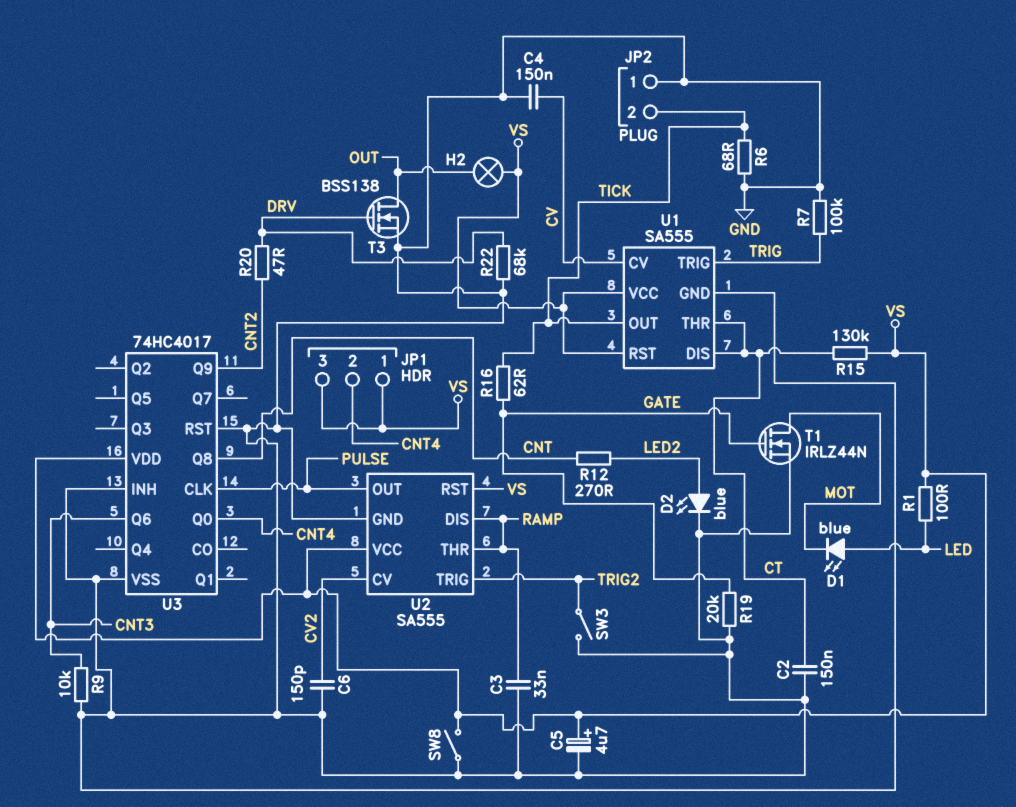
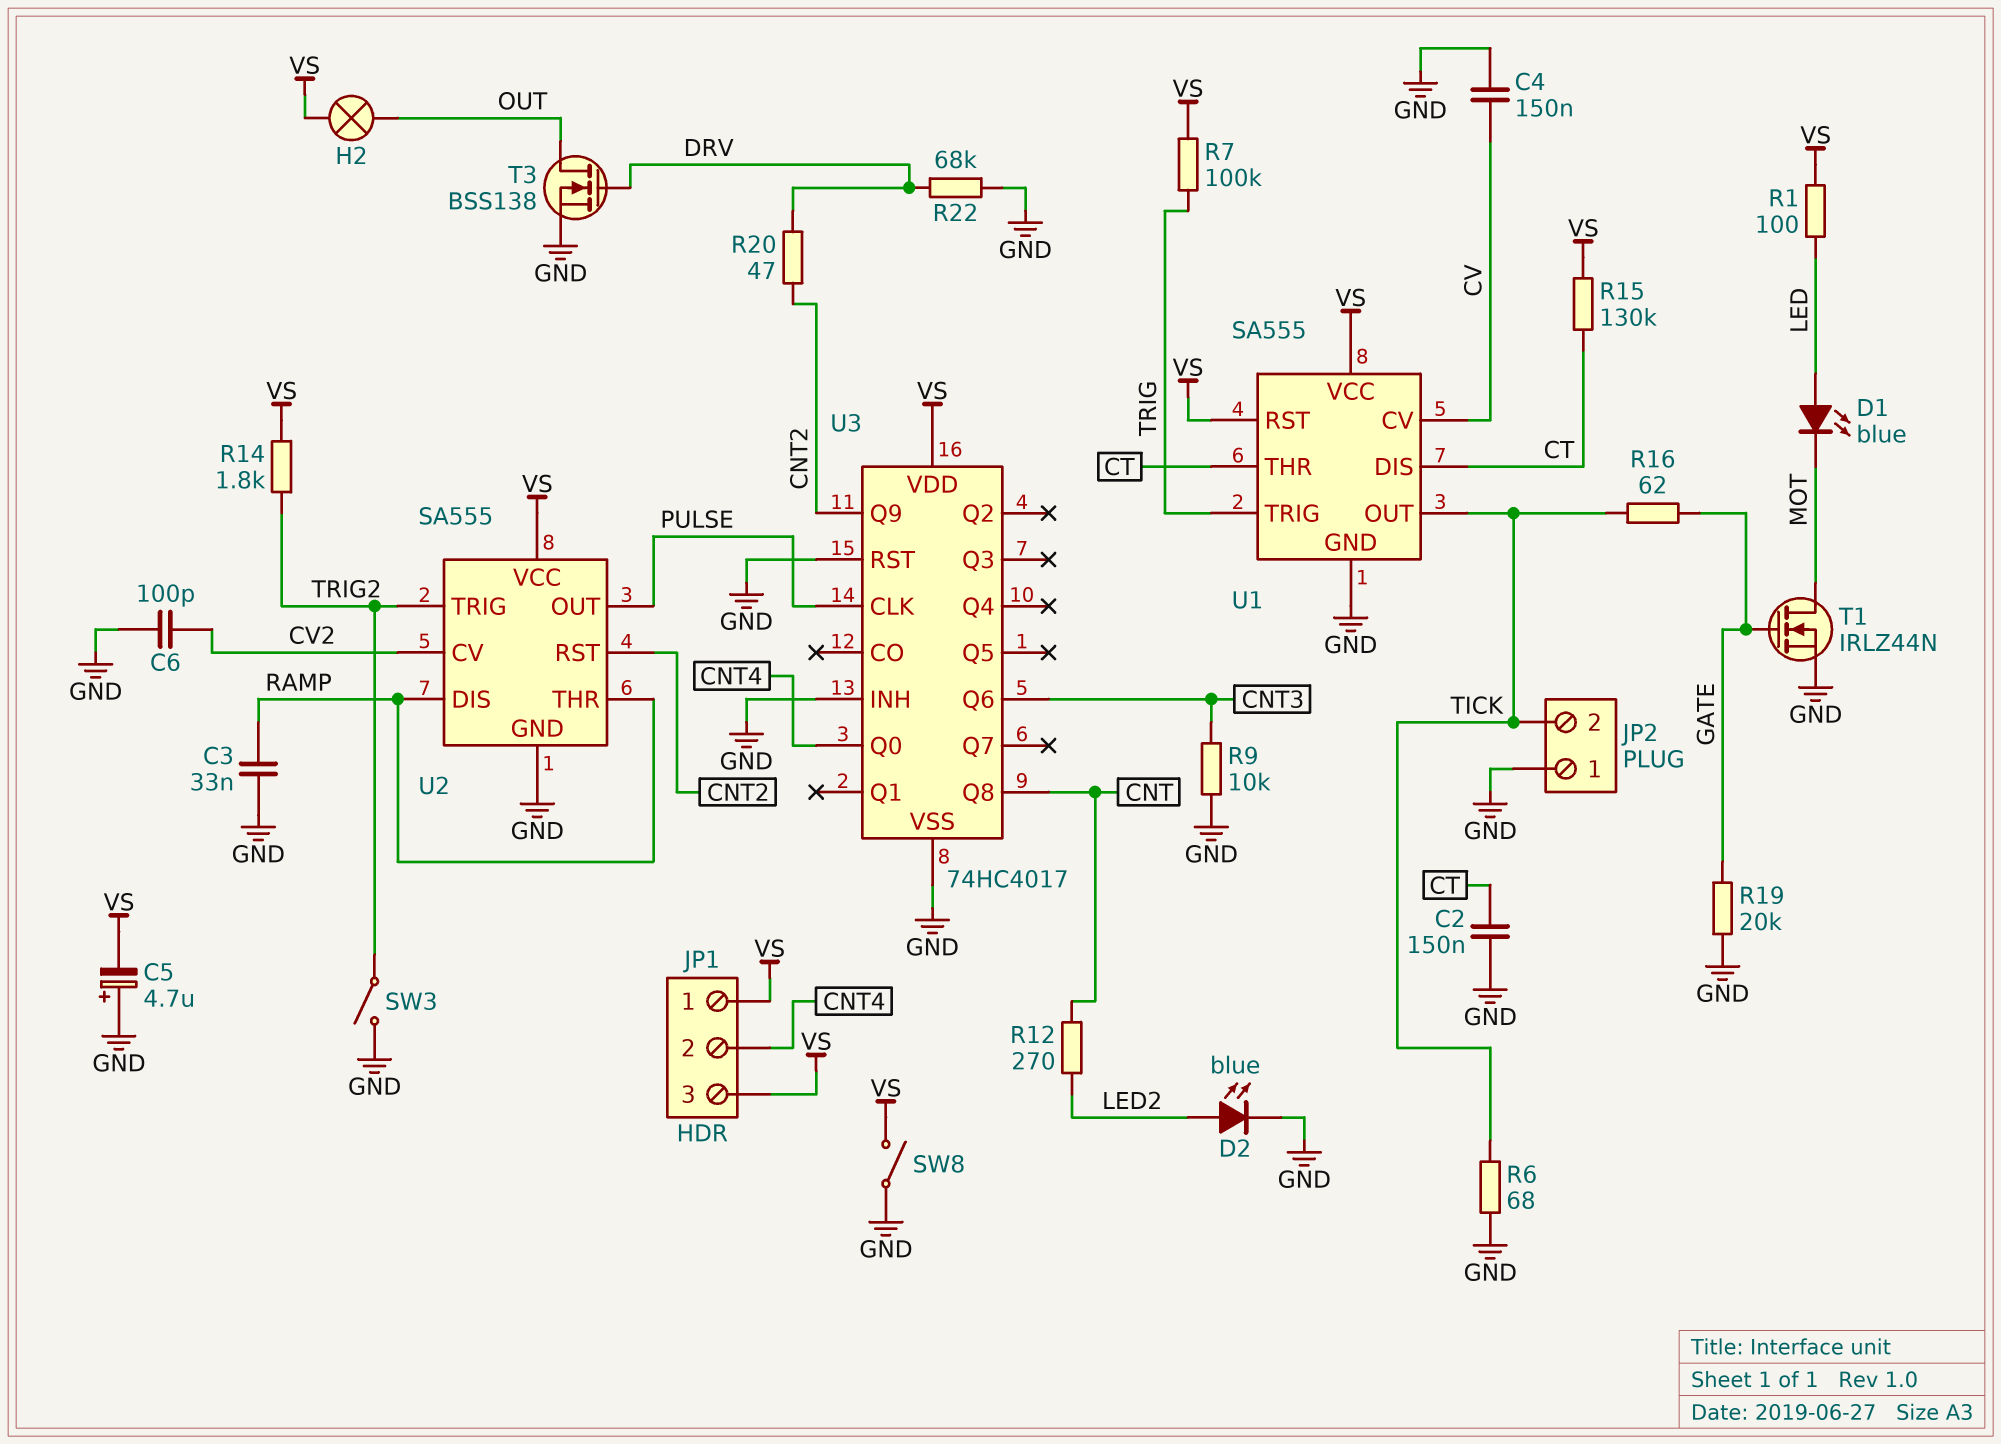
C5: 4.7uF (plus VS, minus GND) -> 4.7uF (plus GND, minus VS)
C6: 150pF (CV2, GND) -> 100pF (CV2, GND)
R7: 100k (GND, TRIG) -> 100k (TRIG, VS)
R14: none -> 1.8k (TRIG2, VS)
U2 pin RST: VS -> CNT2

